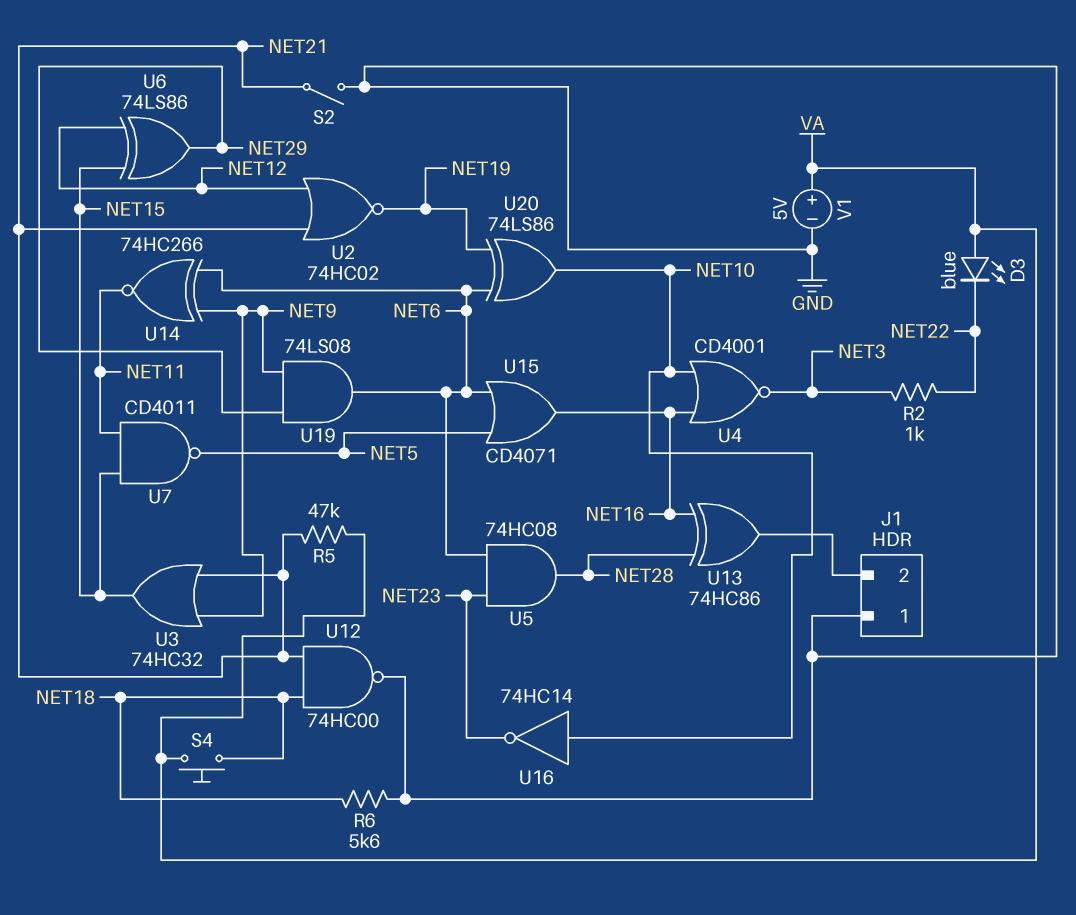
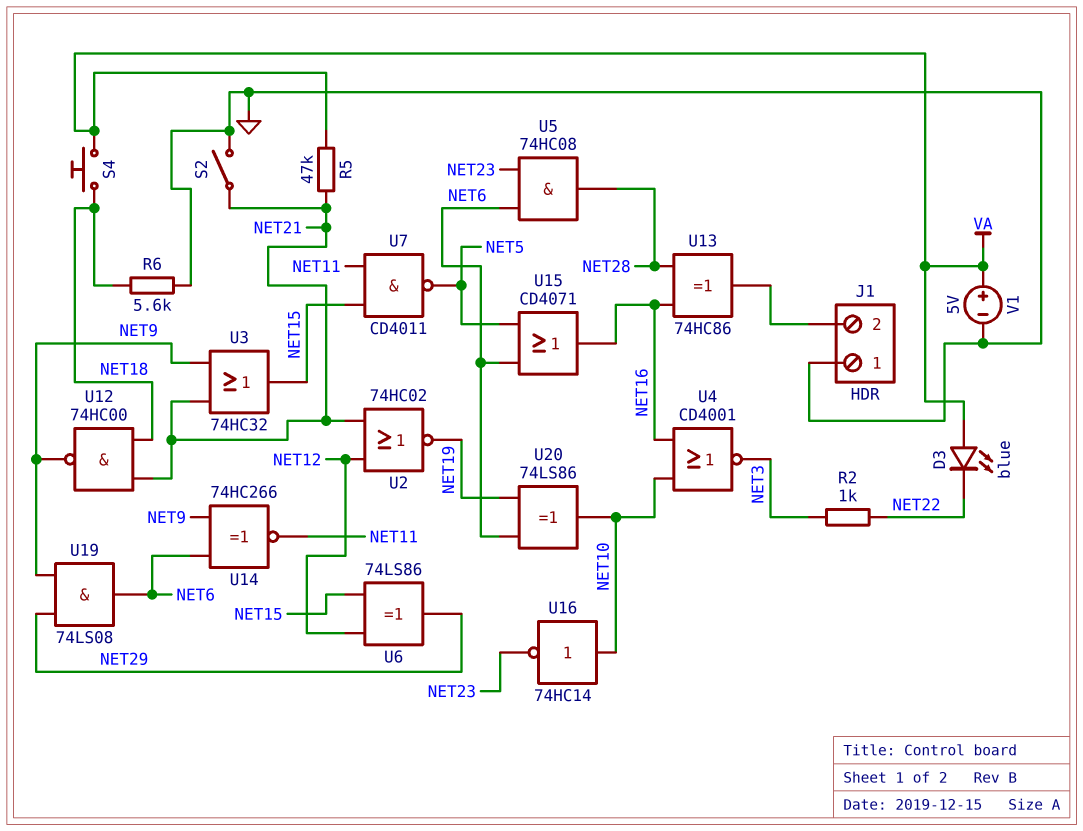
U12: NAND 74HC00 (in NET18, in NET21, out GND) -> NAND 74HC00 (in NET18, in NET21, out NET9)

